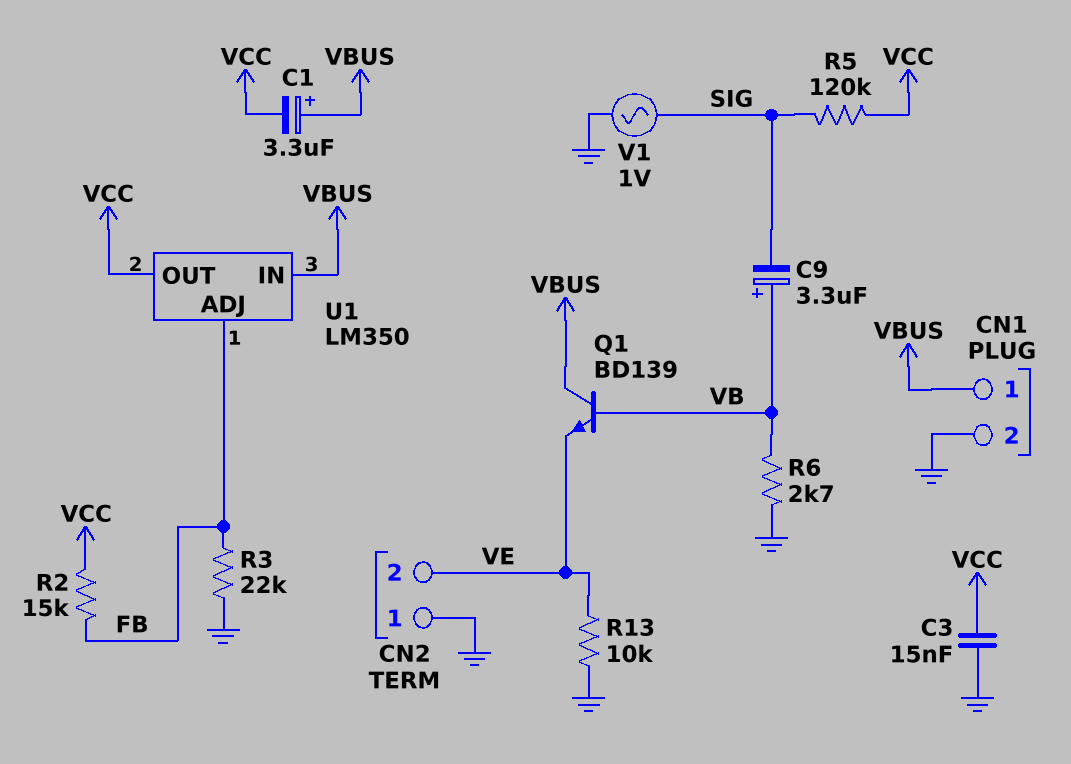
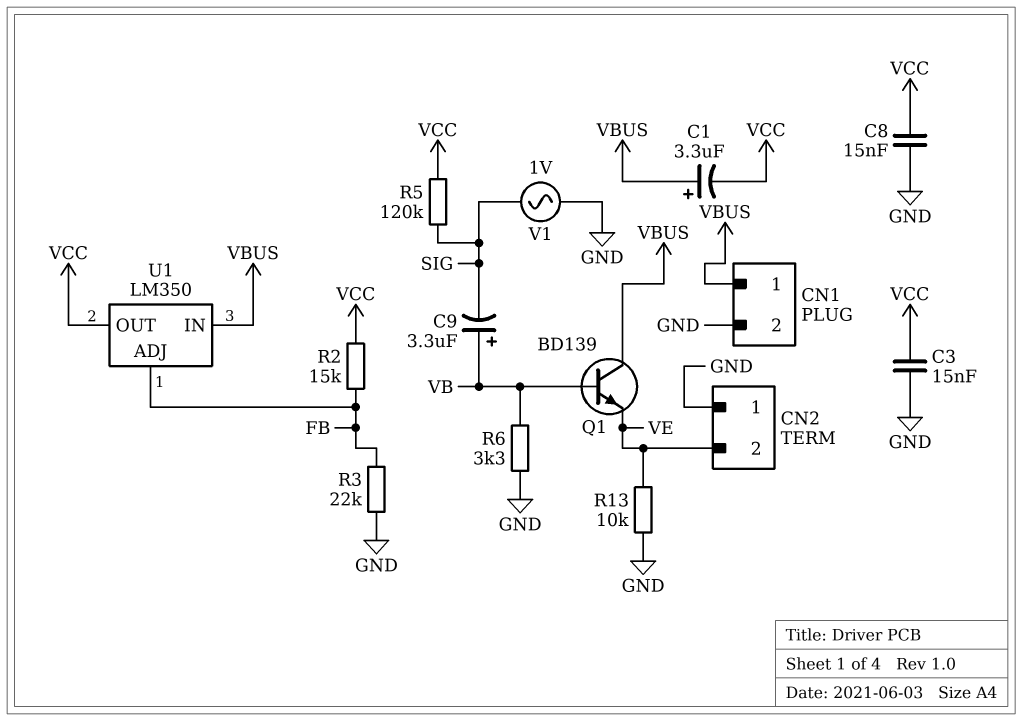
C8: none -> 15nF (GND, VCC)
R6: 2.7k (GND, VB) -> 3.3k (GND, VB)

